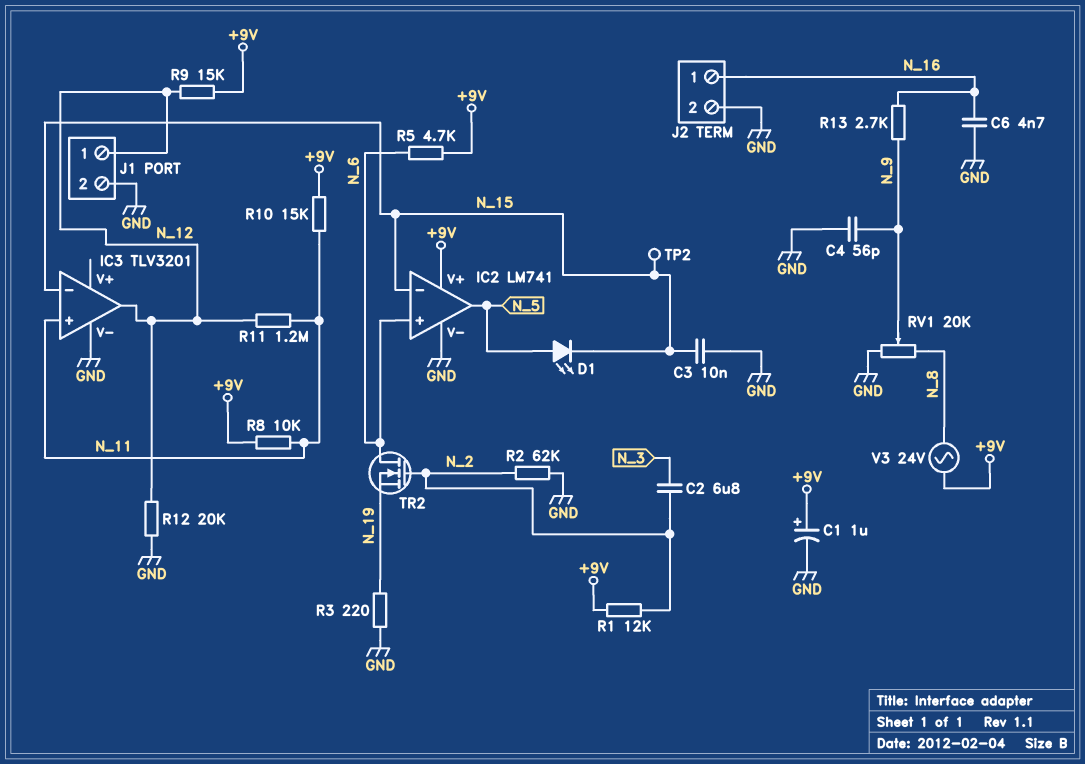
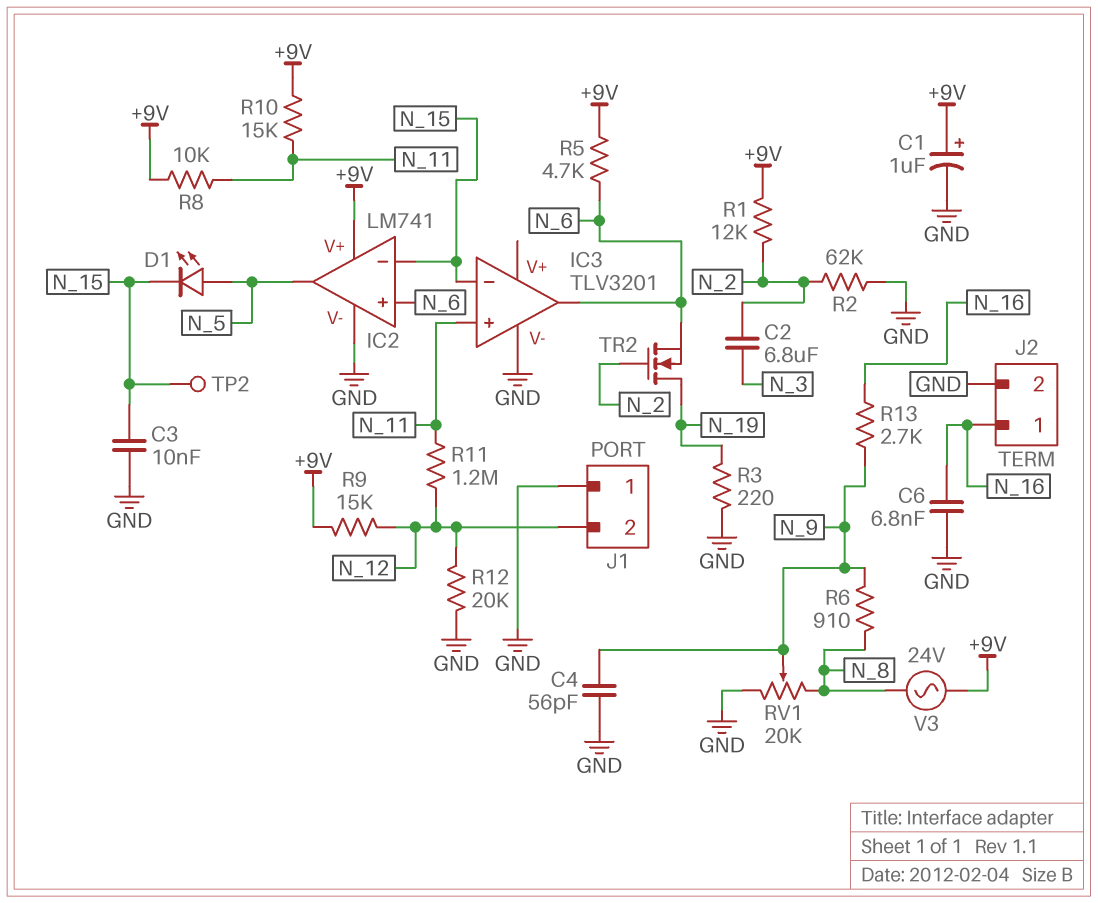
C6: 4.7nF (GND, N_16) -> 6.8nF (GND, N_16)
IC3 pin out: N_12 -> N_6
J1 pin 1: N_12 -> GND
J1 pin 2: GND -> N_12
R6: none -> 910 (N_8, N_9)
TR2: NMOS (G N_2, D N_6, S N_19) -> NMOS (G N_2, D N_19, S N_6)

